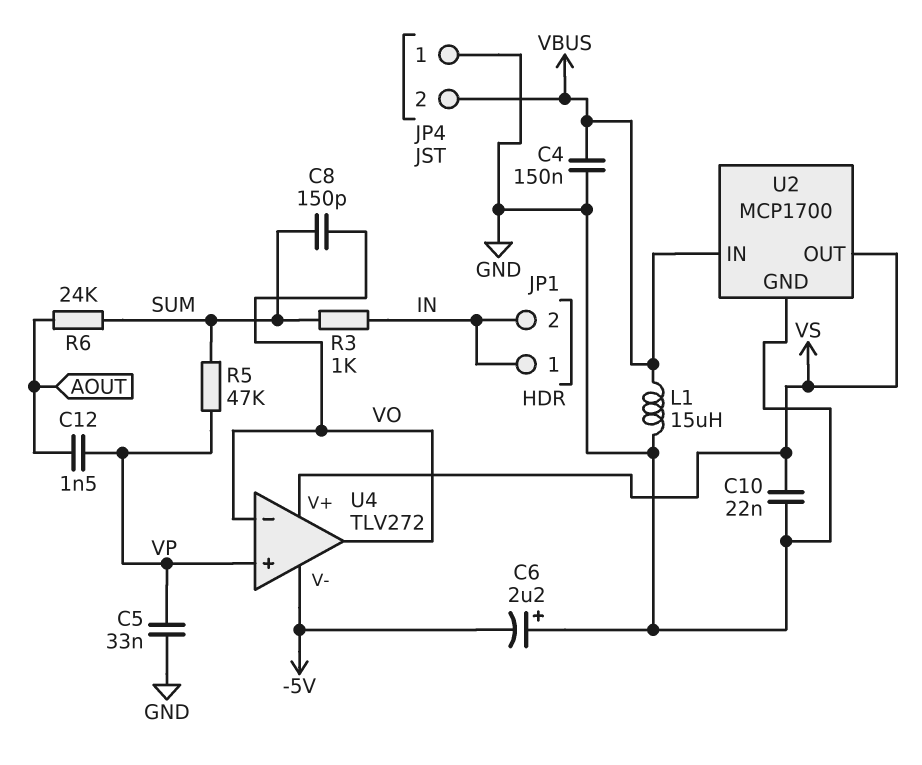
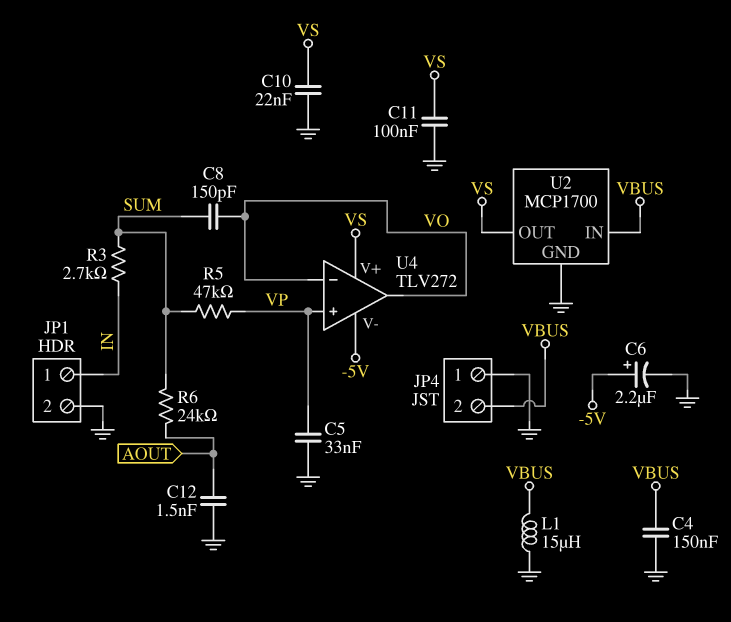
C6: 2.2uF (plus GND, minus -5V) -> 2.2uF (plus -5V, minus GND)
C11: none -> 100nF (GND, VS)
C12: 1.5nF (AOUT, VP) -> 1.5nF (AOUT, GND)
JP1 pin 2: IN -> GND
R3: 1k (IN, SUM) -> 2.7k (IN, SUM)

